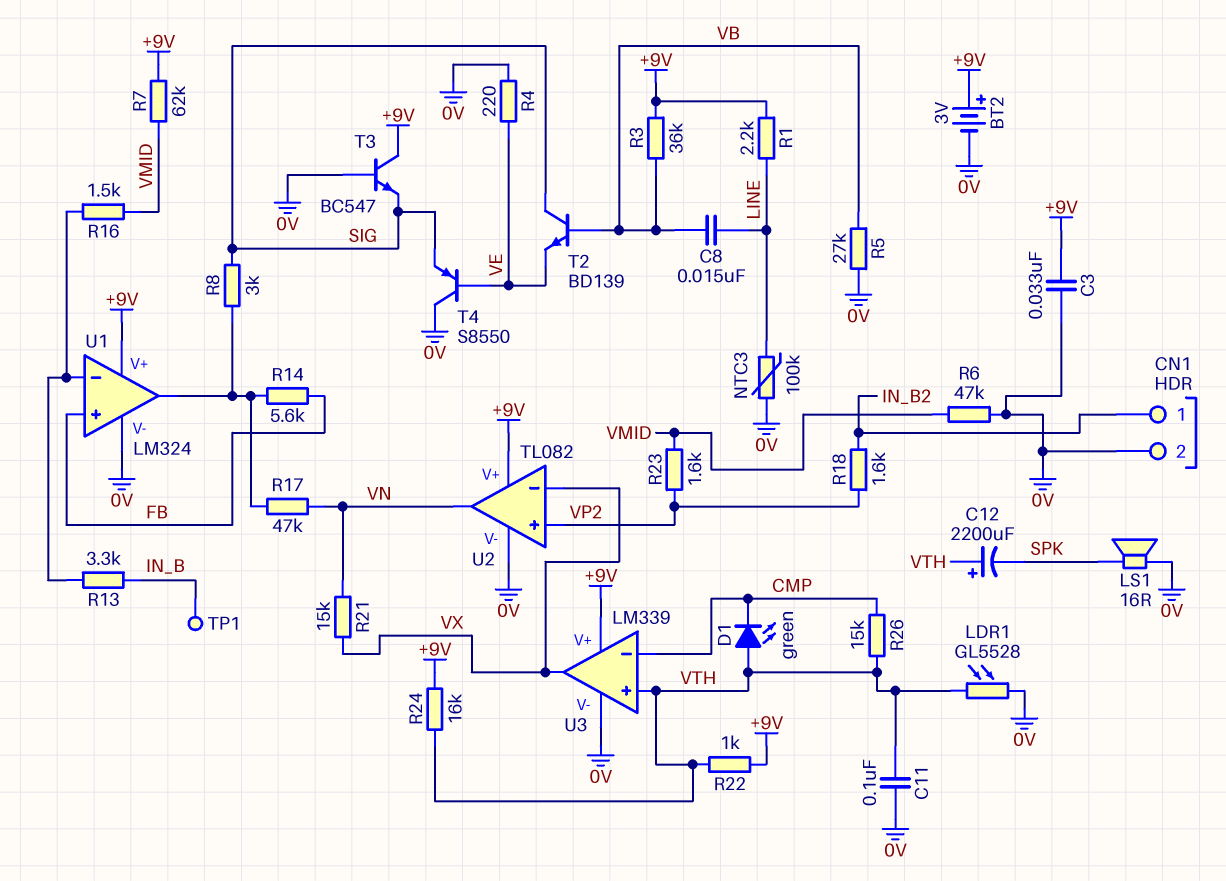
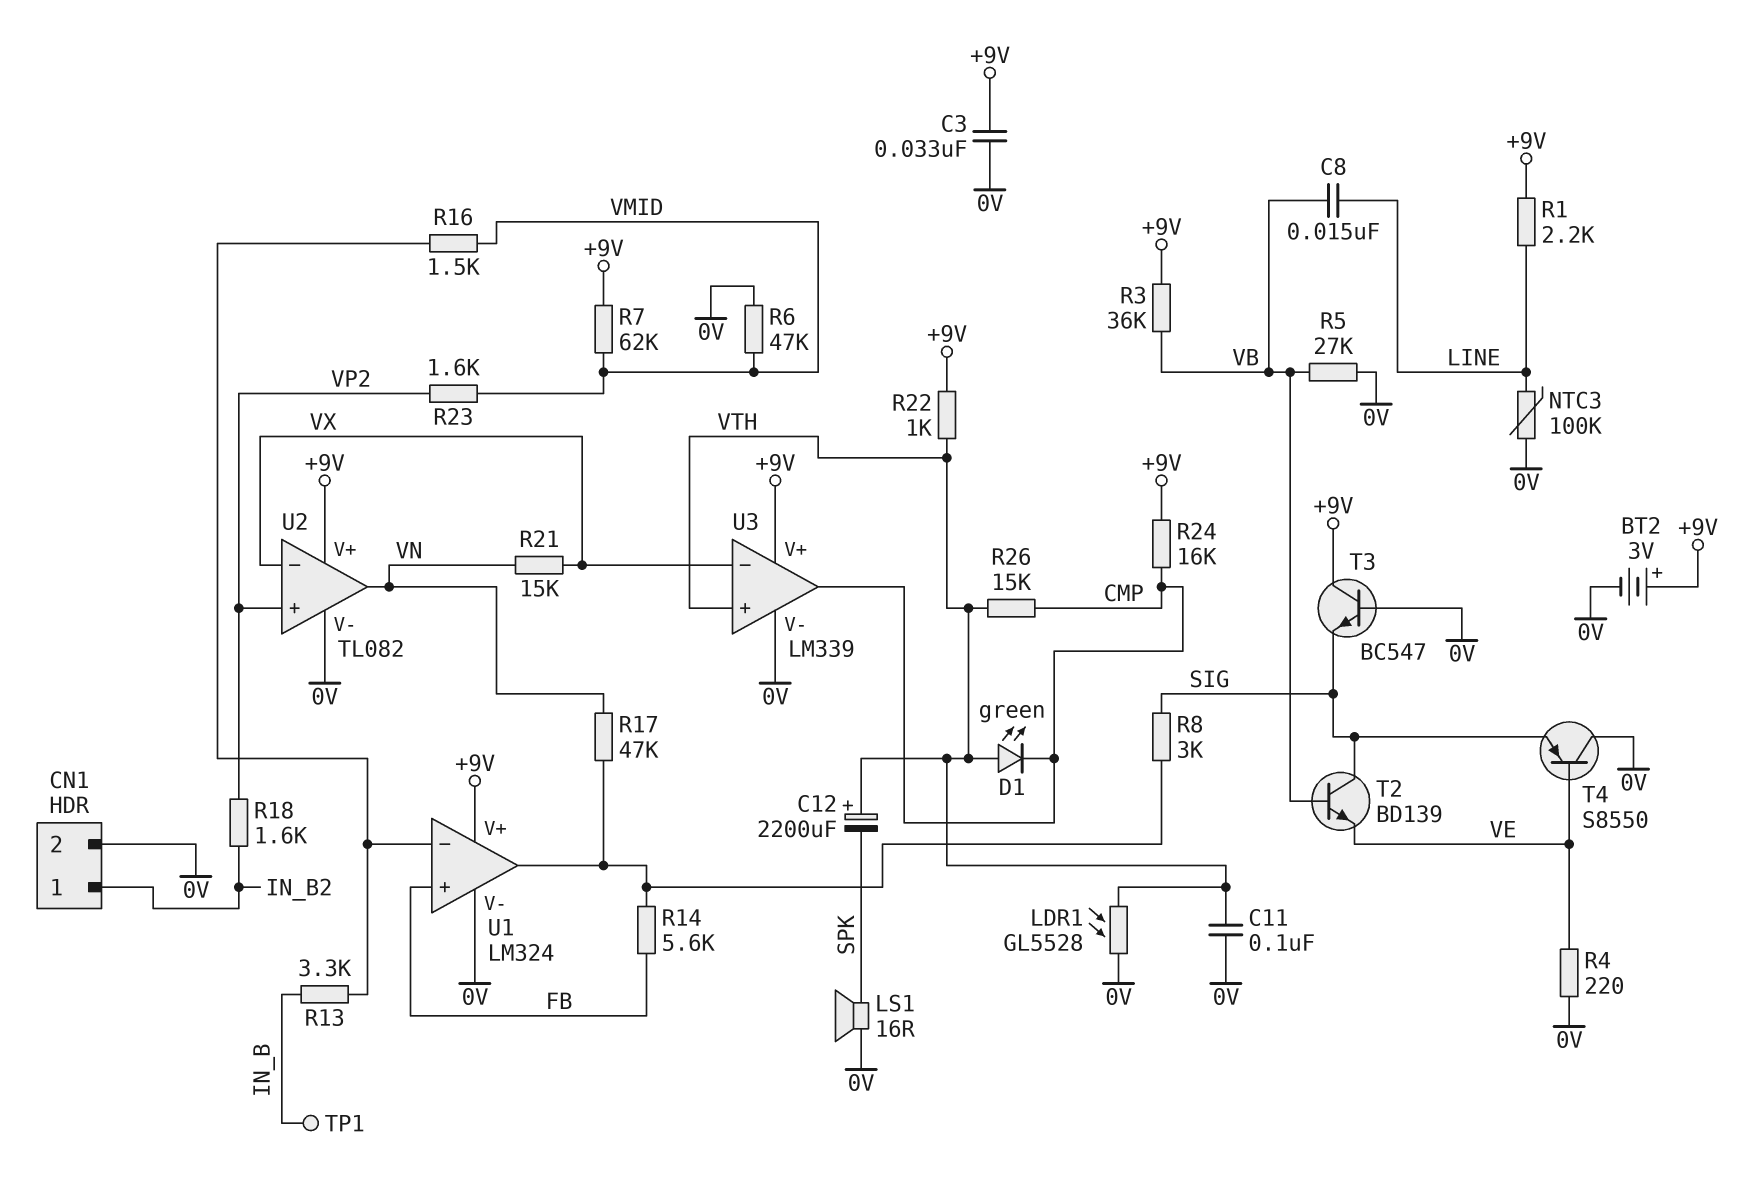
R24: 16k (+9V, VTH) -> 16k (+9V, CMP)
U3 pin in-: CMP -> VX
U3 pin out: VX -> CMP

